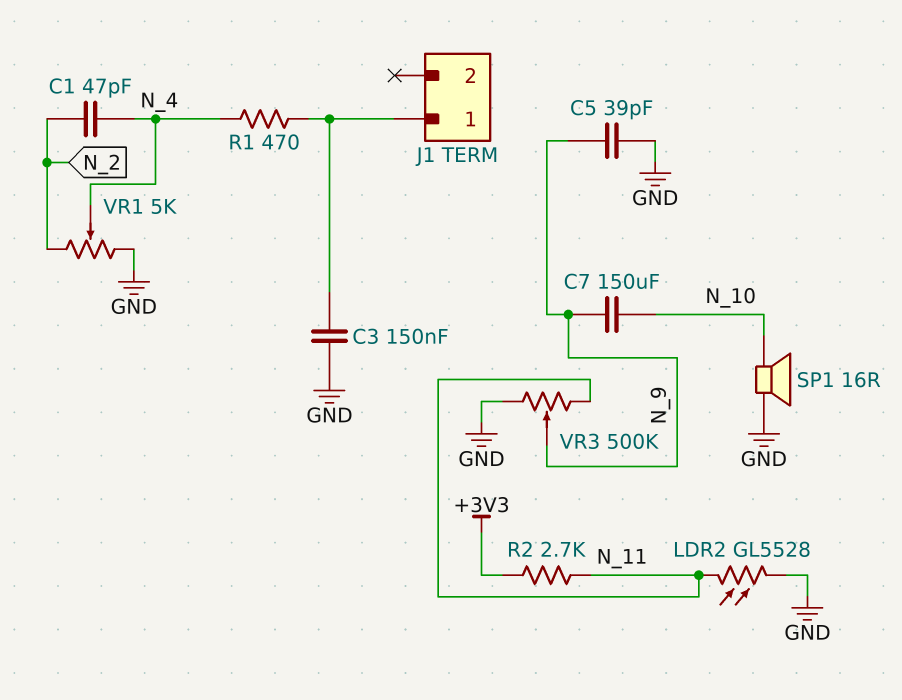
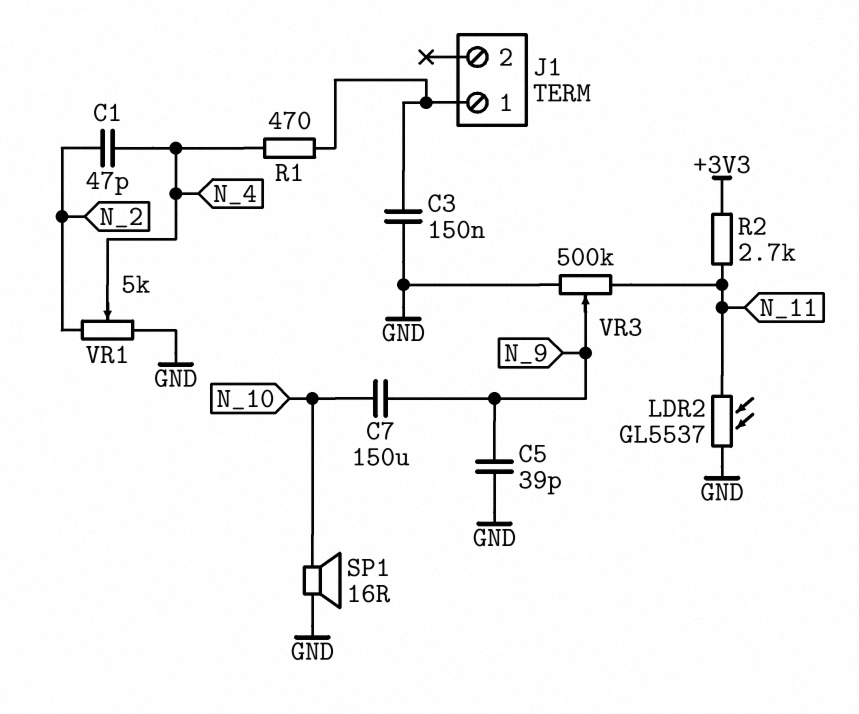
LDR2: GL5528 (GND, N_11) -> GL5537 (GND, N_11)

